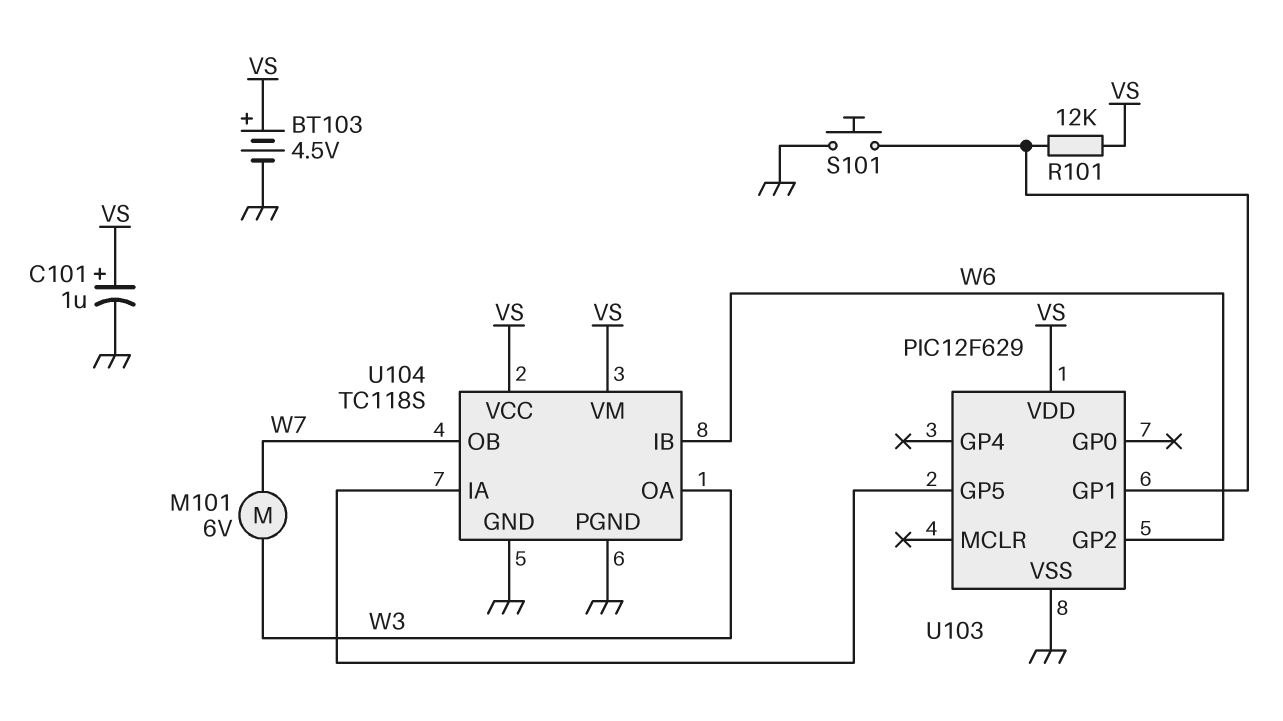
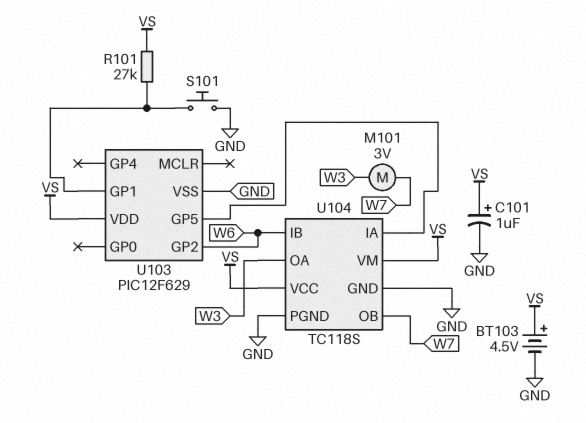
M101: motor 6V (W3, W7) -> motor 3V (W3, W7)
R101: 12k (U103/GP1, VS) -> 27k (U103/GP1, VS)

